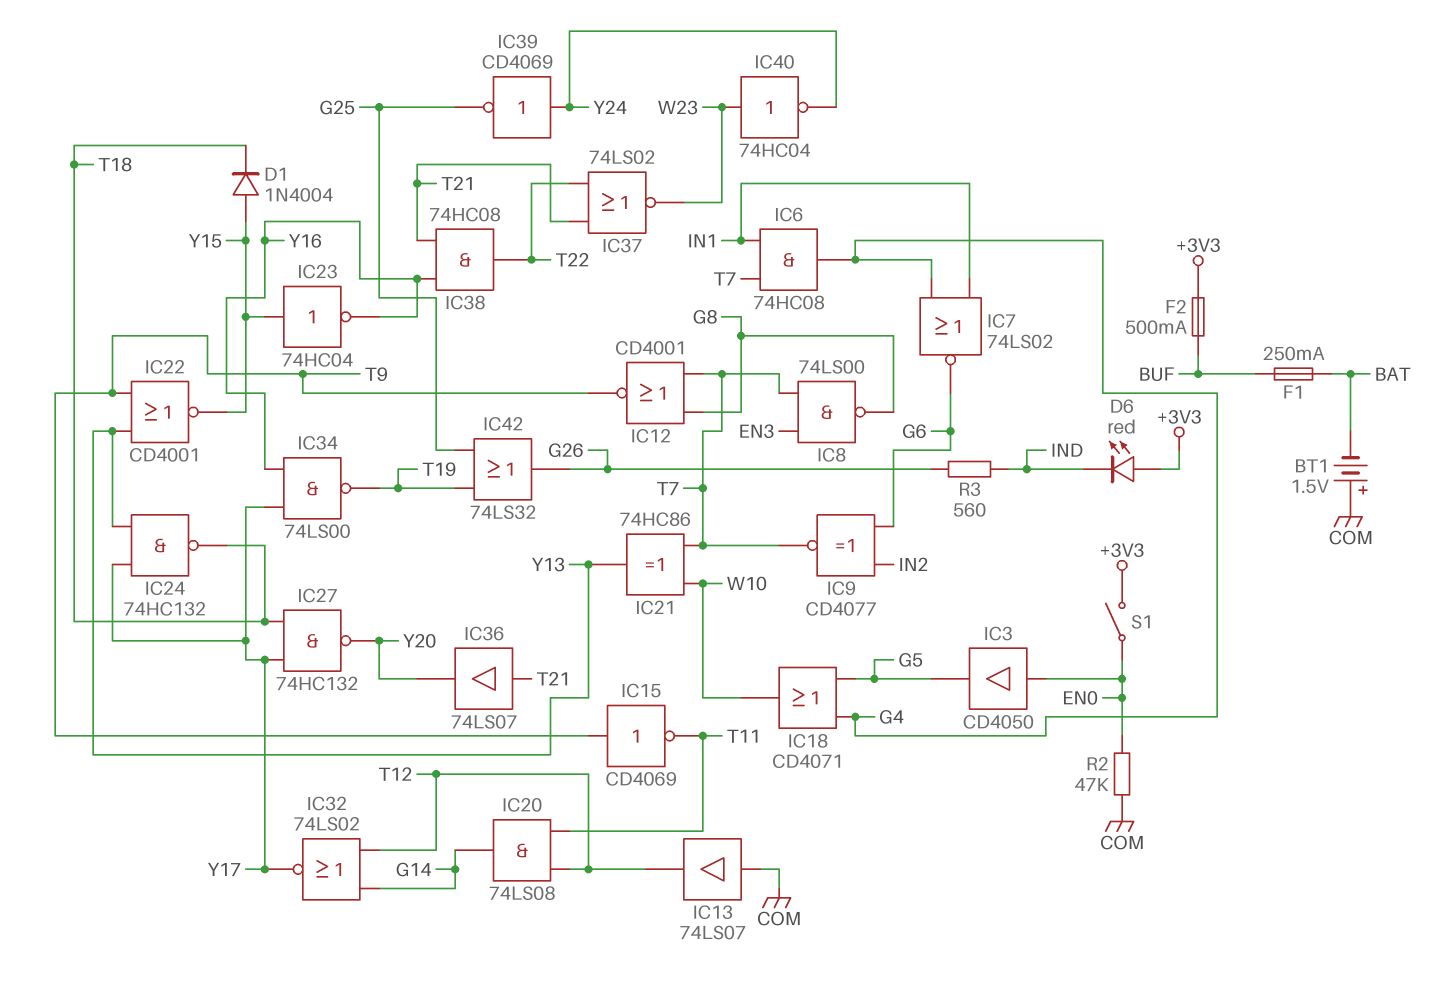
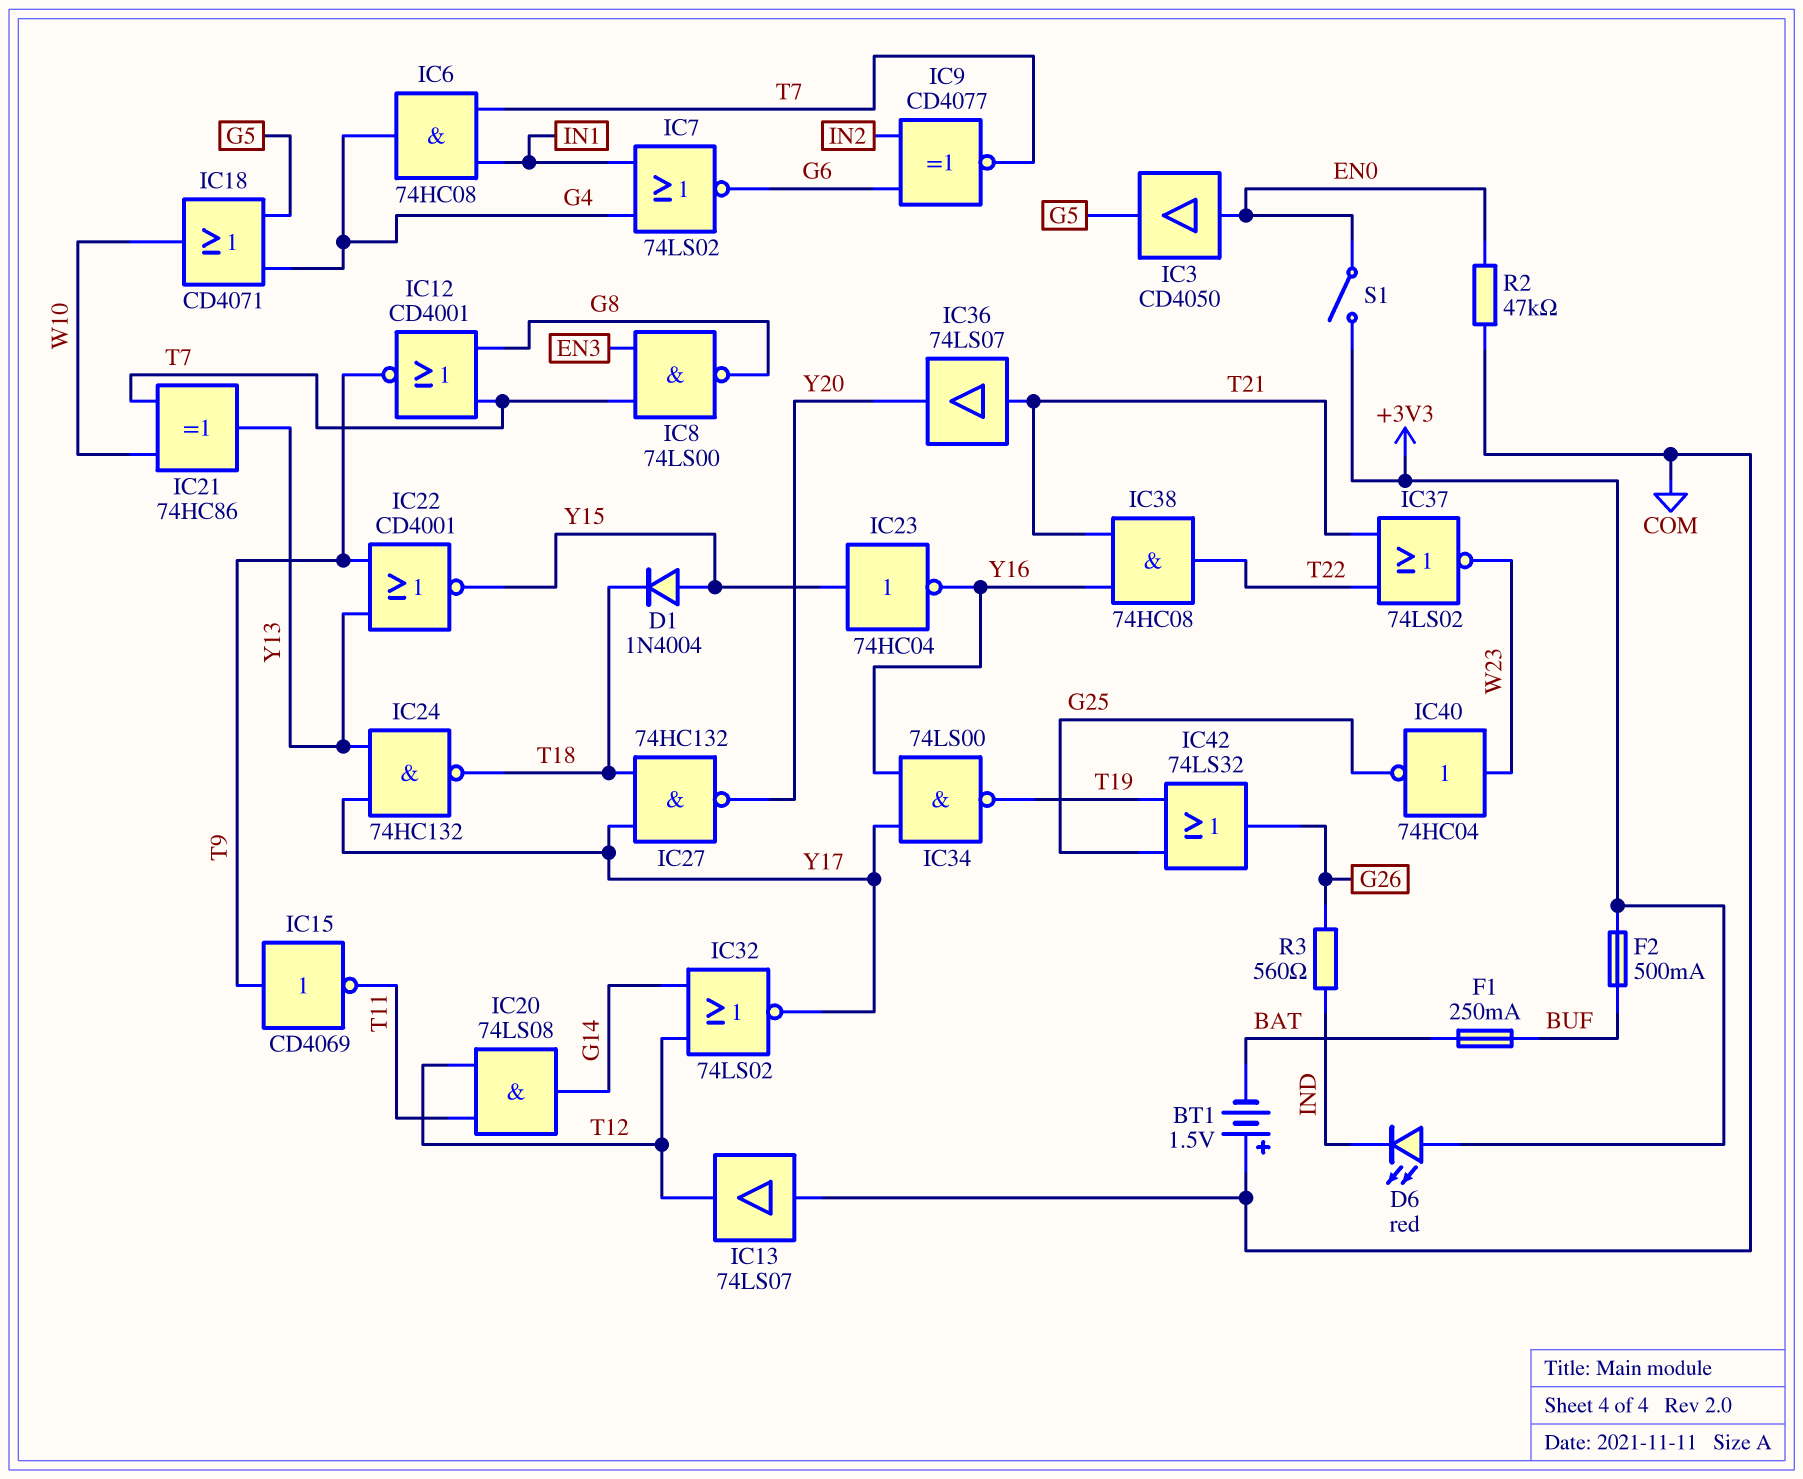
IC39: NOT CD4069 (in Y24, out G25) -> none
IC40: NOT 74HC04 (in W23, out Y24) -> NOT 74HC04 (in W23, out G25)

